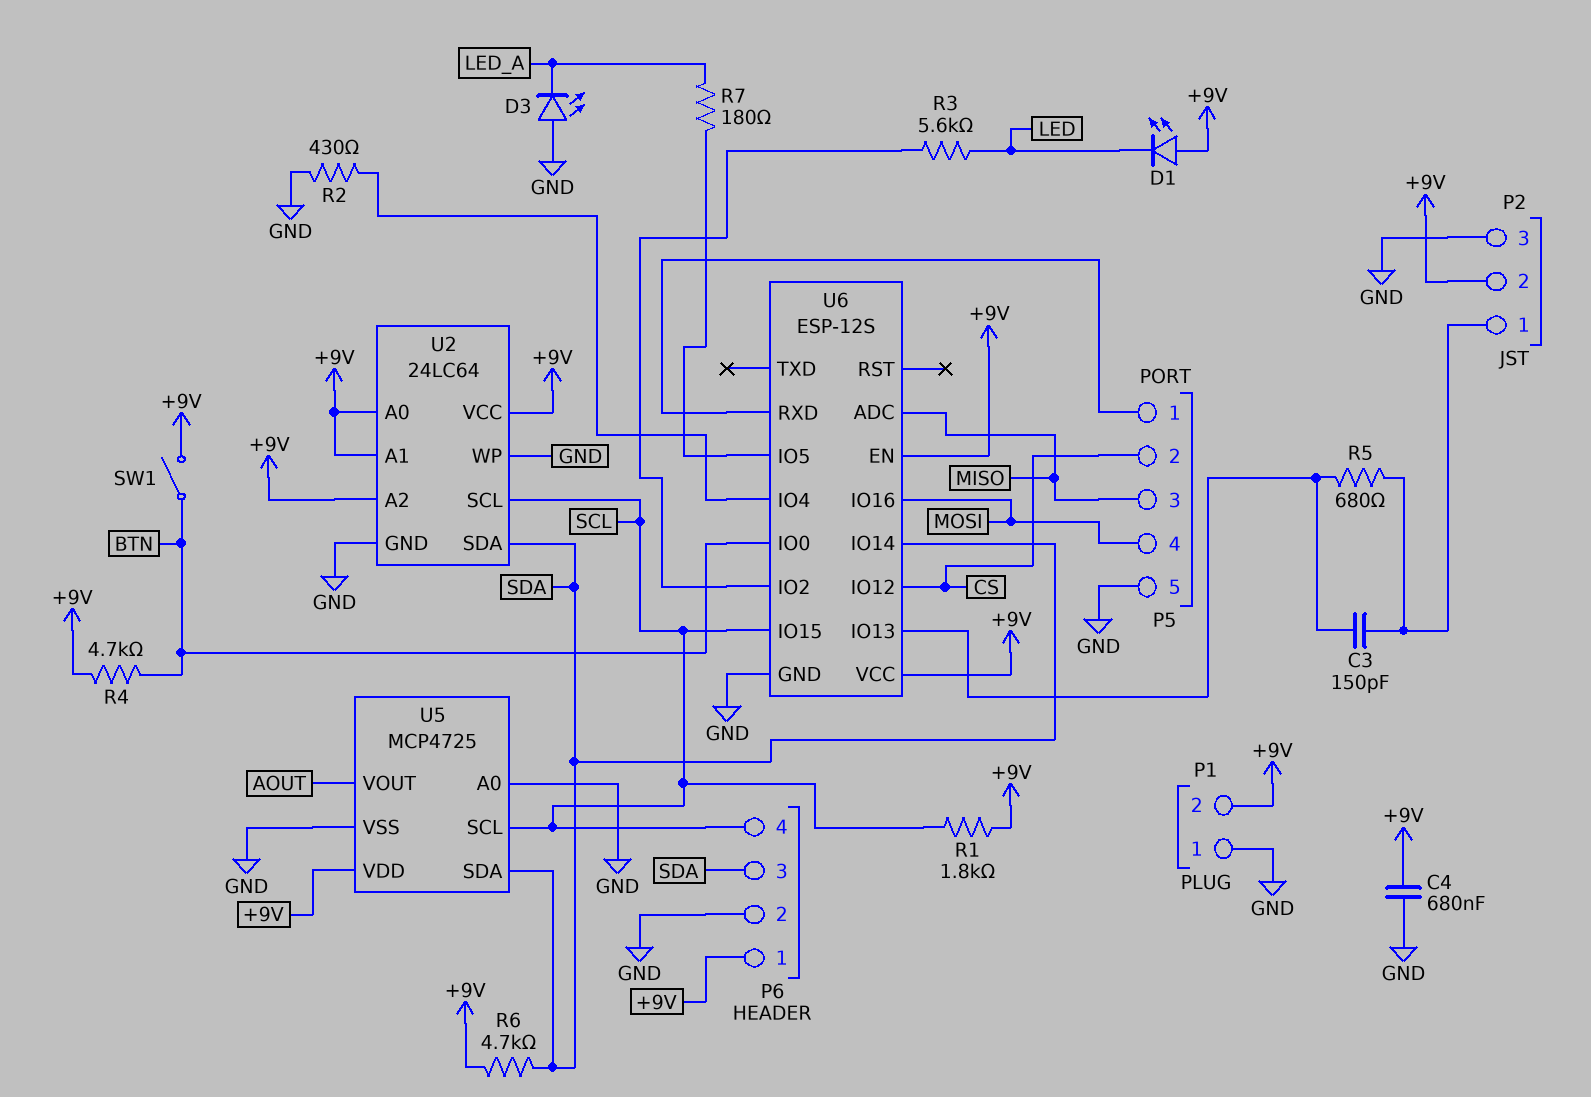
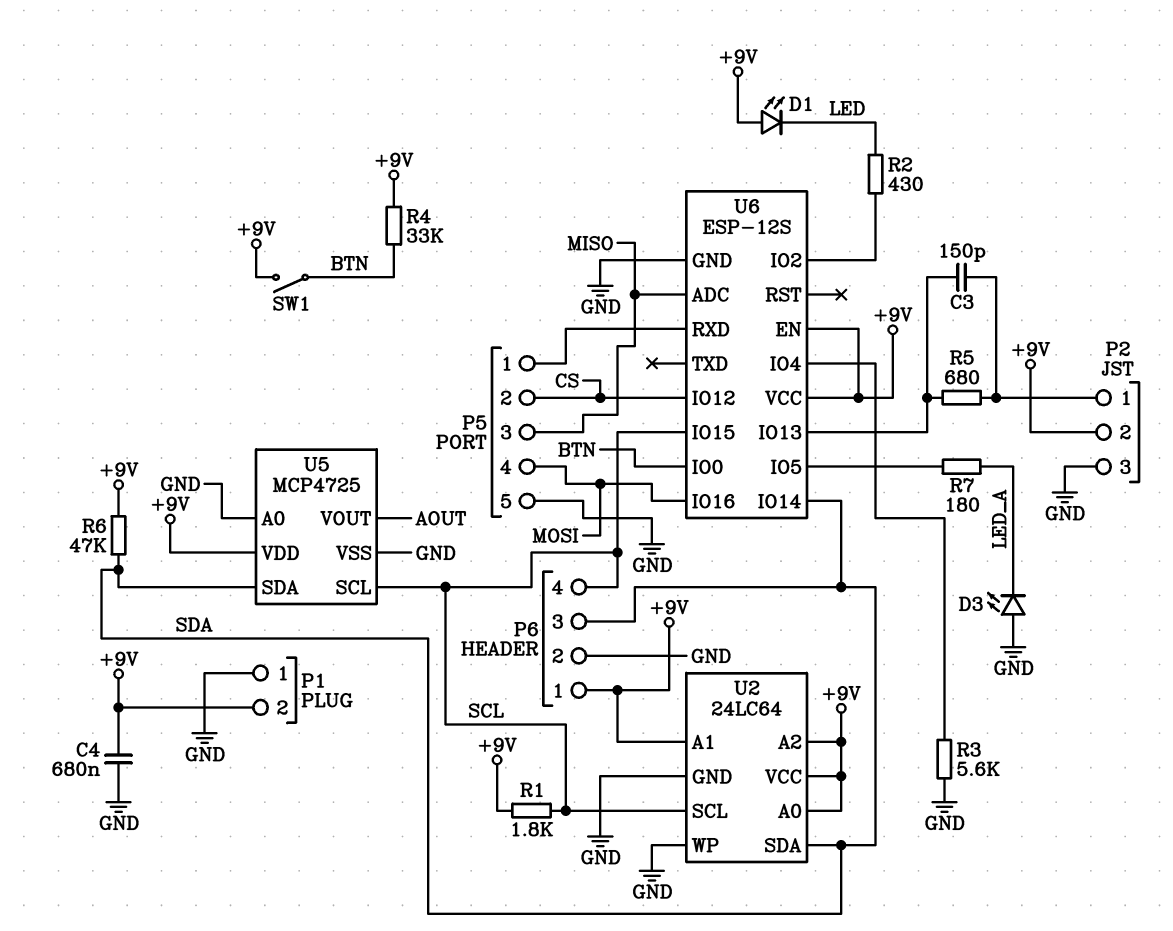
R2: 430 (GND, U6/IO4) -> 430 (LED, U6/IO2)
R3: 5.6k (LED, U6/IO2) -> 5.6k (GND, U6/IO4)
R4: 4.7k (+9V, BTN) -> 33k (+9V, BTN)
R6: 4.7k (+9V, SDA) -> 47k (+9V, SDA)

